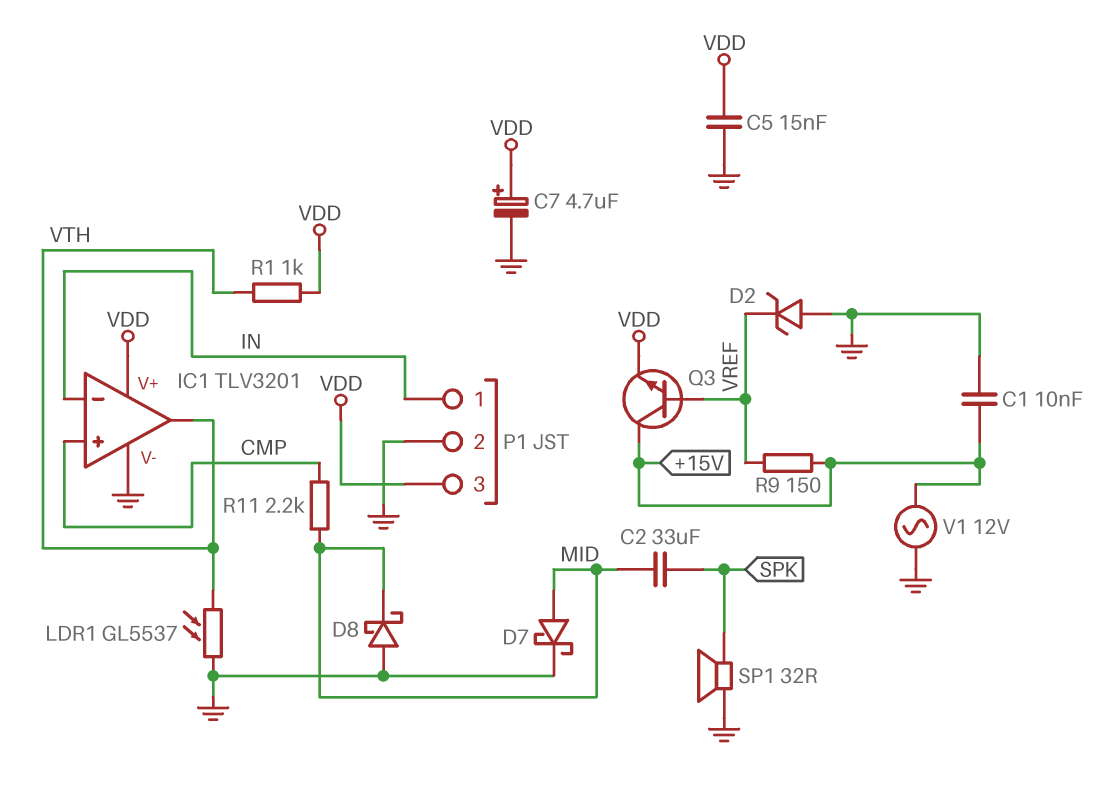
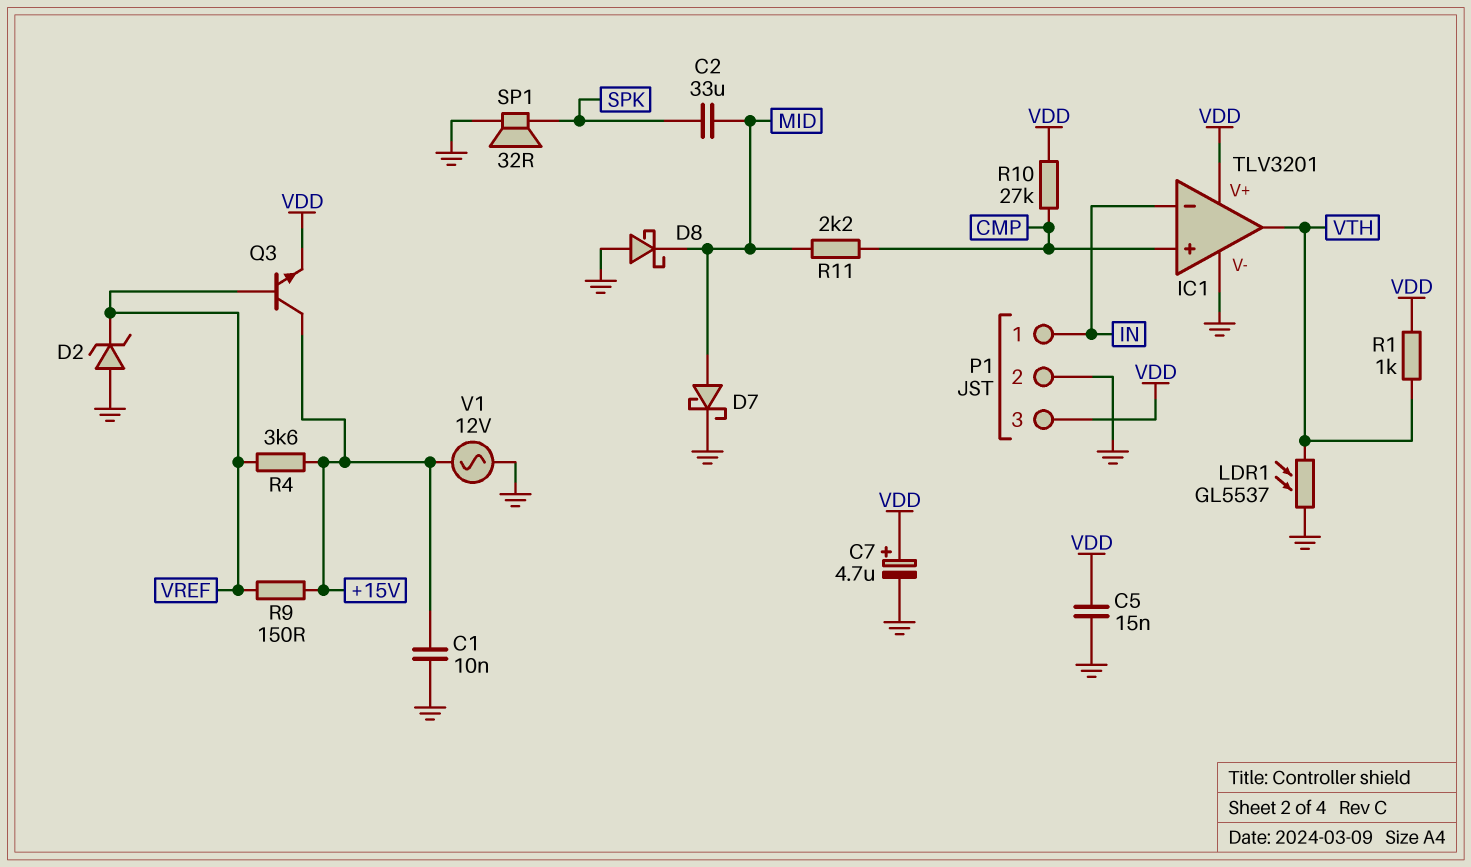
R4: none -> 3.6k (+15V, VREF)
R10: none -> 27k (CMP, VDD)

